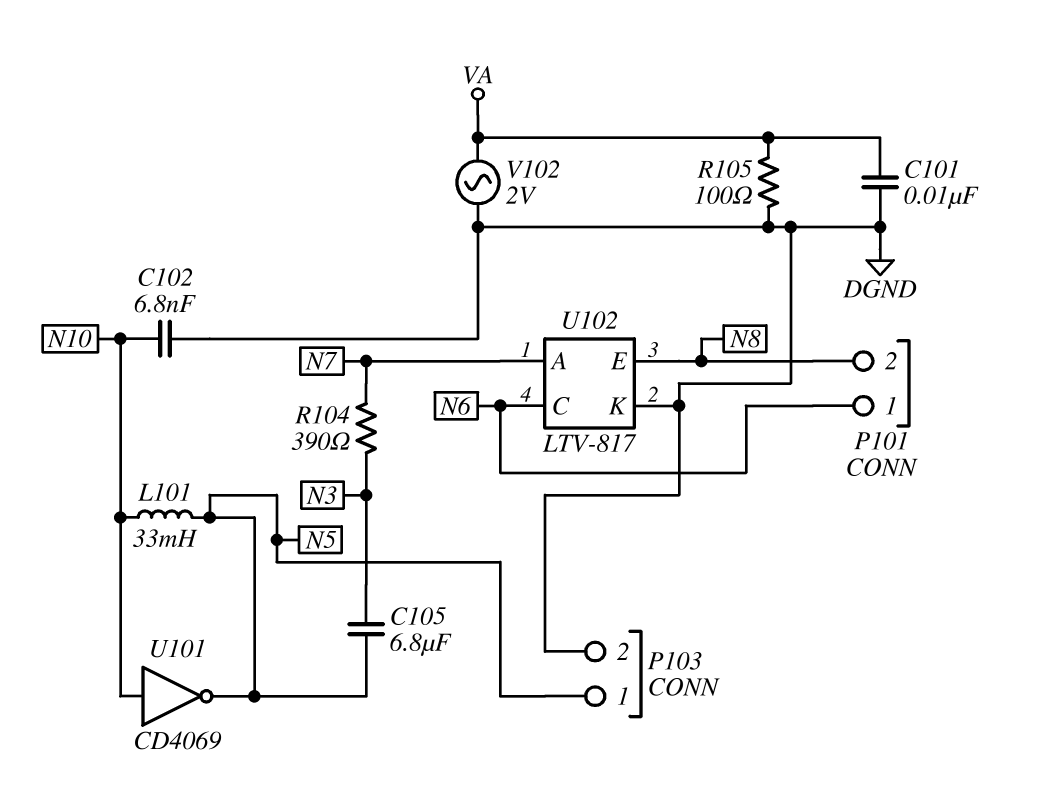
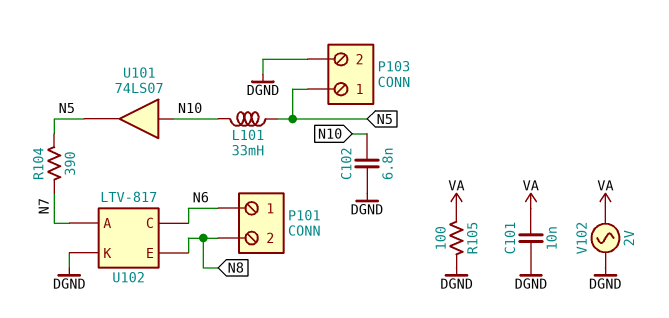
C105: 6.8uF (N3, N5) -> none
R104: 390 (N3, N7) -> 390 (N5, N7)
U101: NOT CD4069 (in N10, out N5) -> buffer 74LS07 (in N10, out N5)

